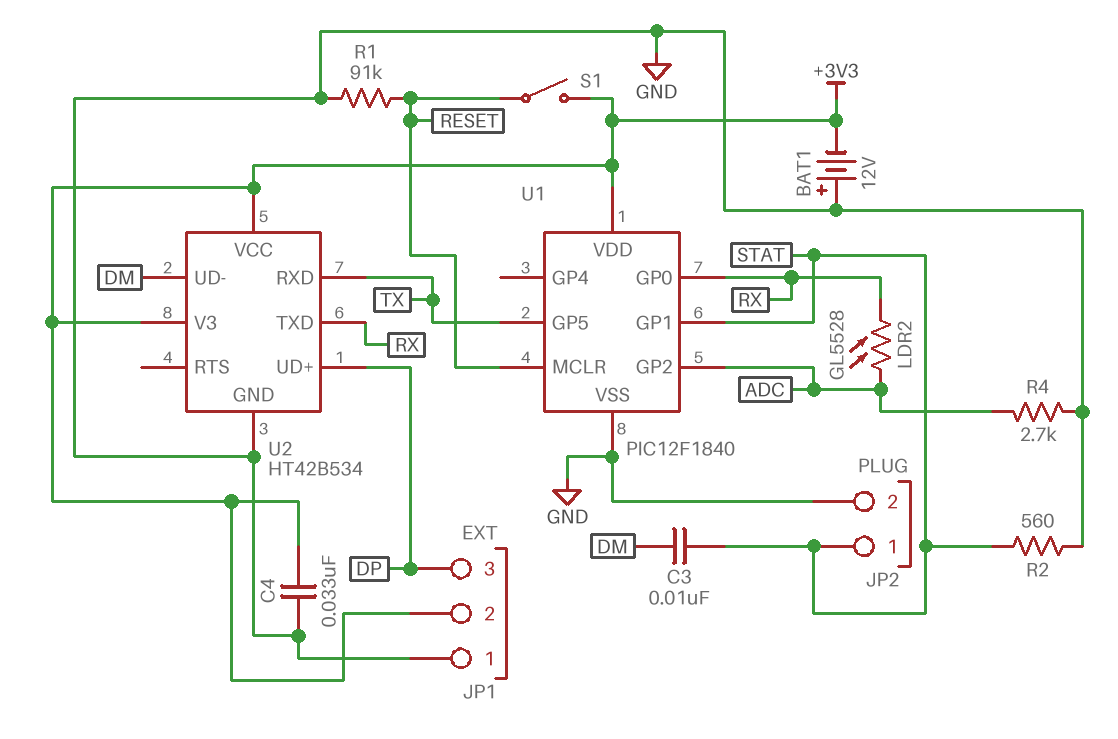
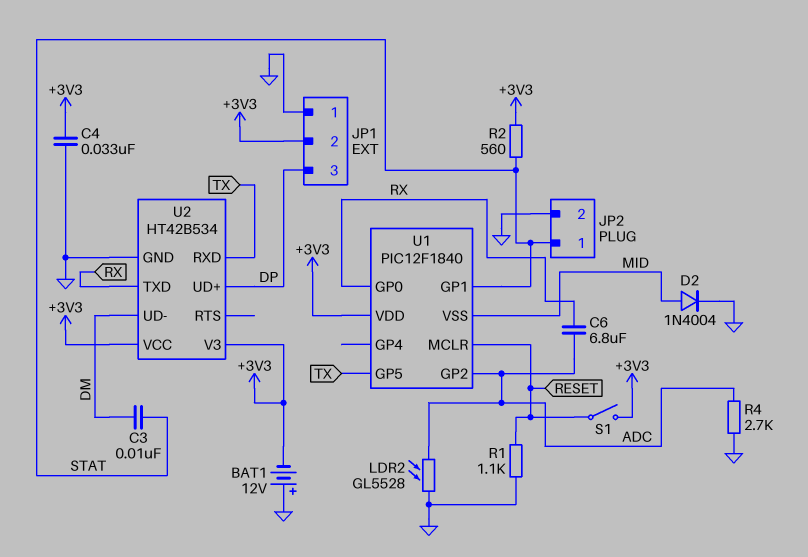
C6: none -> 6.8uF (ADC, RX)
D2: none -> diode 1N4004 (A MID, K GND)
LDR2: GL5528 (ADC, RX) -> GL5528 (ADC, GND)
R1: 91k (GND, RESET) -> 1.1k (GND, RESET)
R2: 560 (GND, STAT) -> 560 (+3V3, STAT)
U1 pin VSS: GND -> MID

